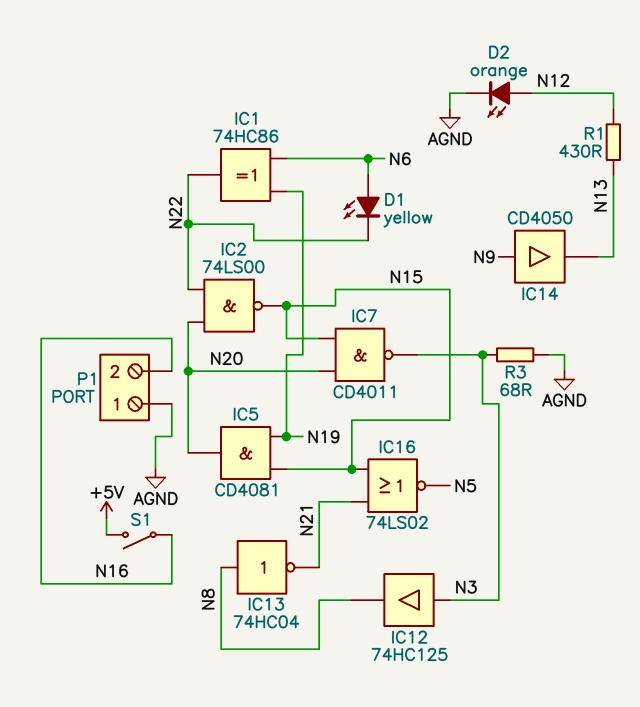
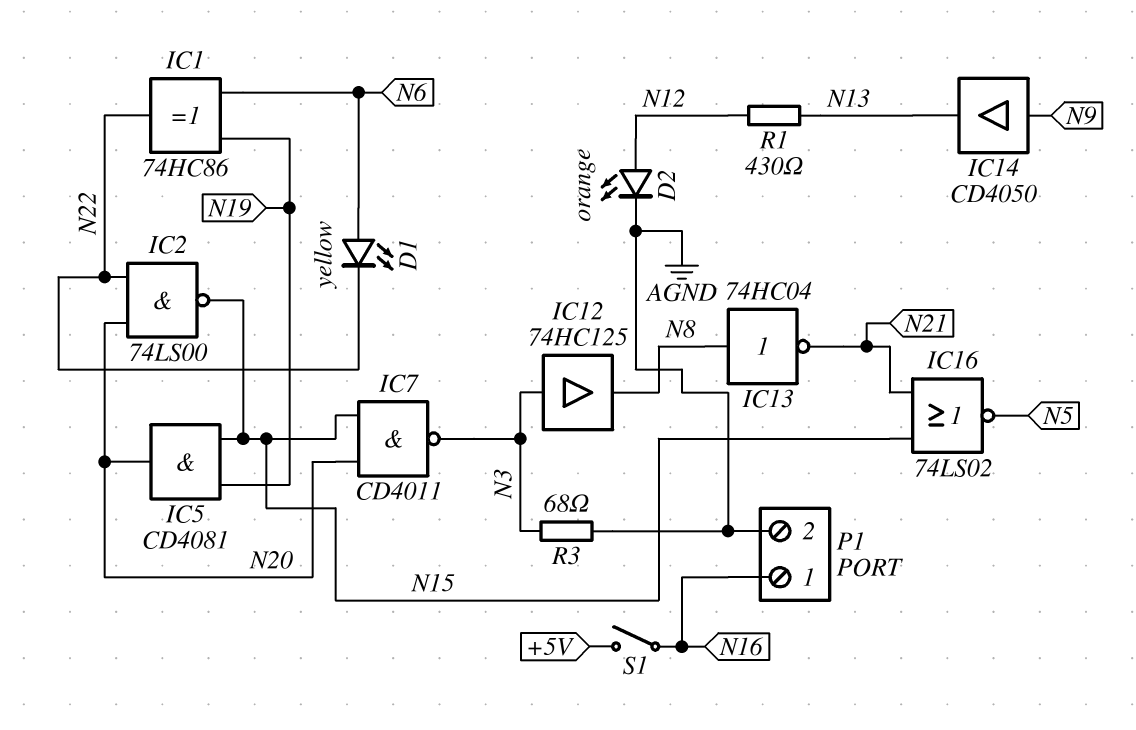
P1 pin 1: AGND -> N16
P1 pin 2: N16 -> AGND

